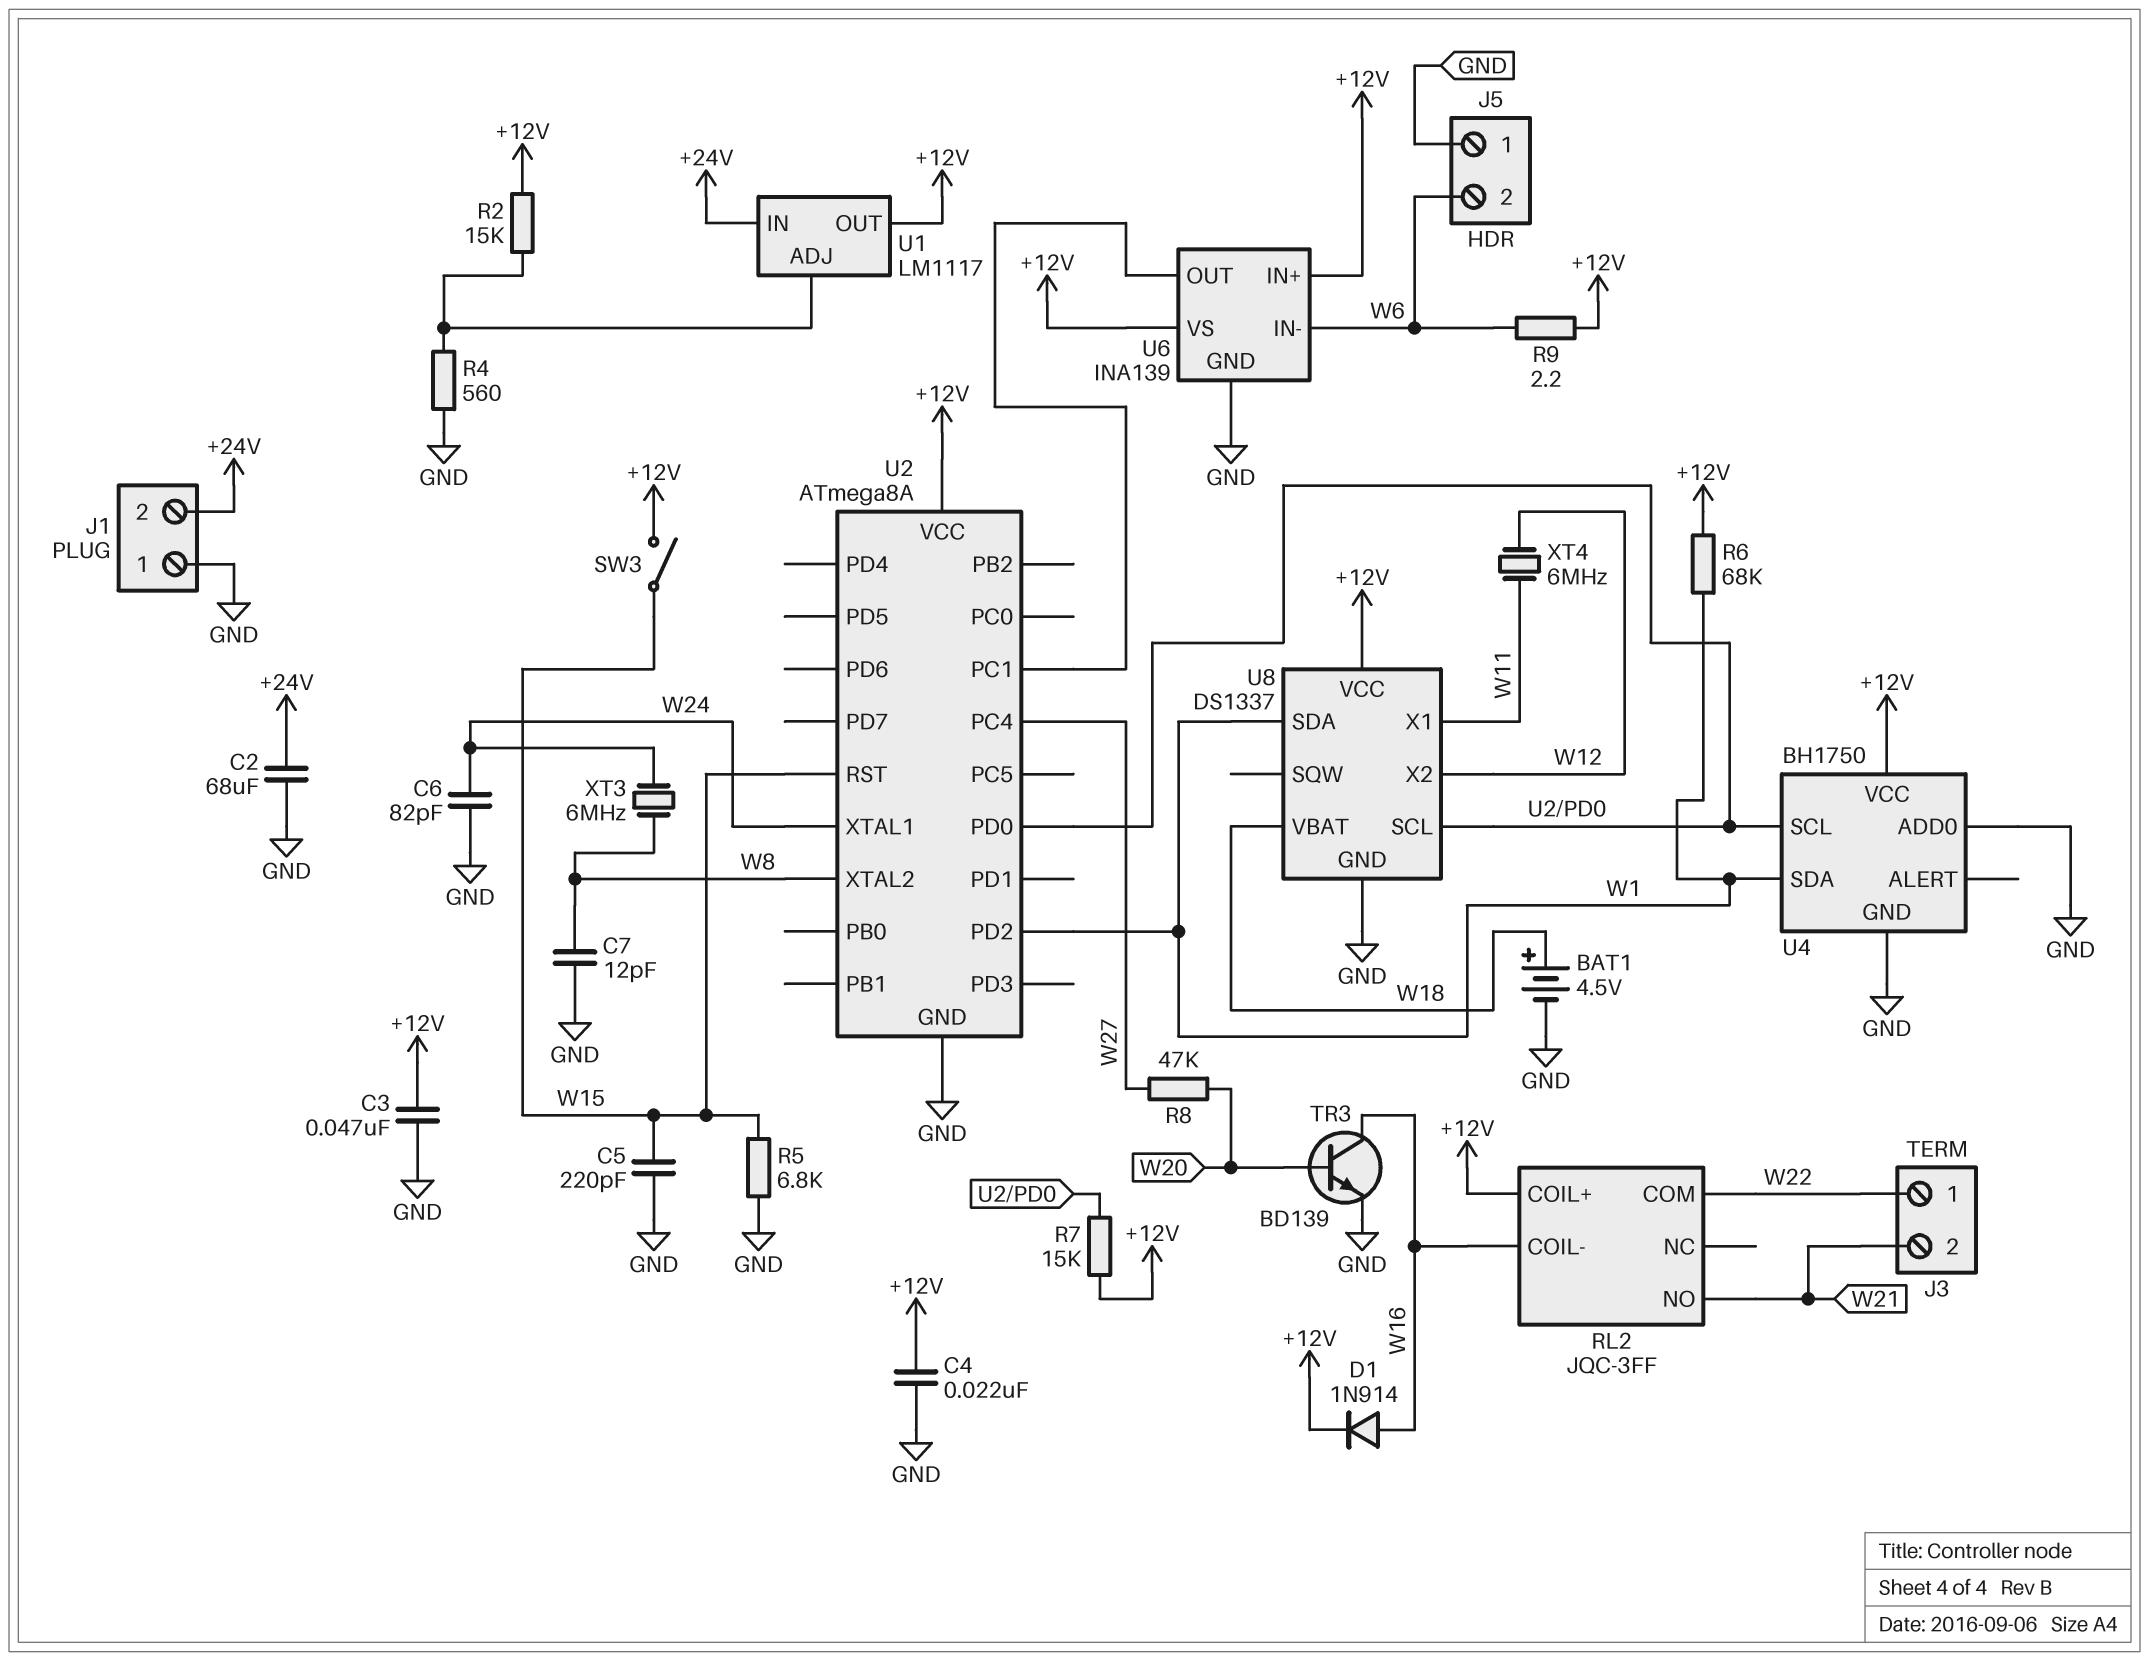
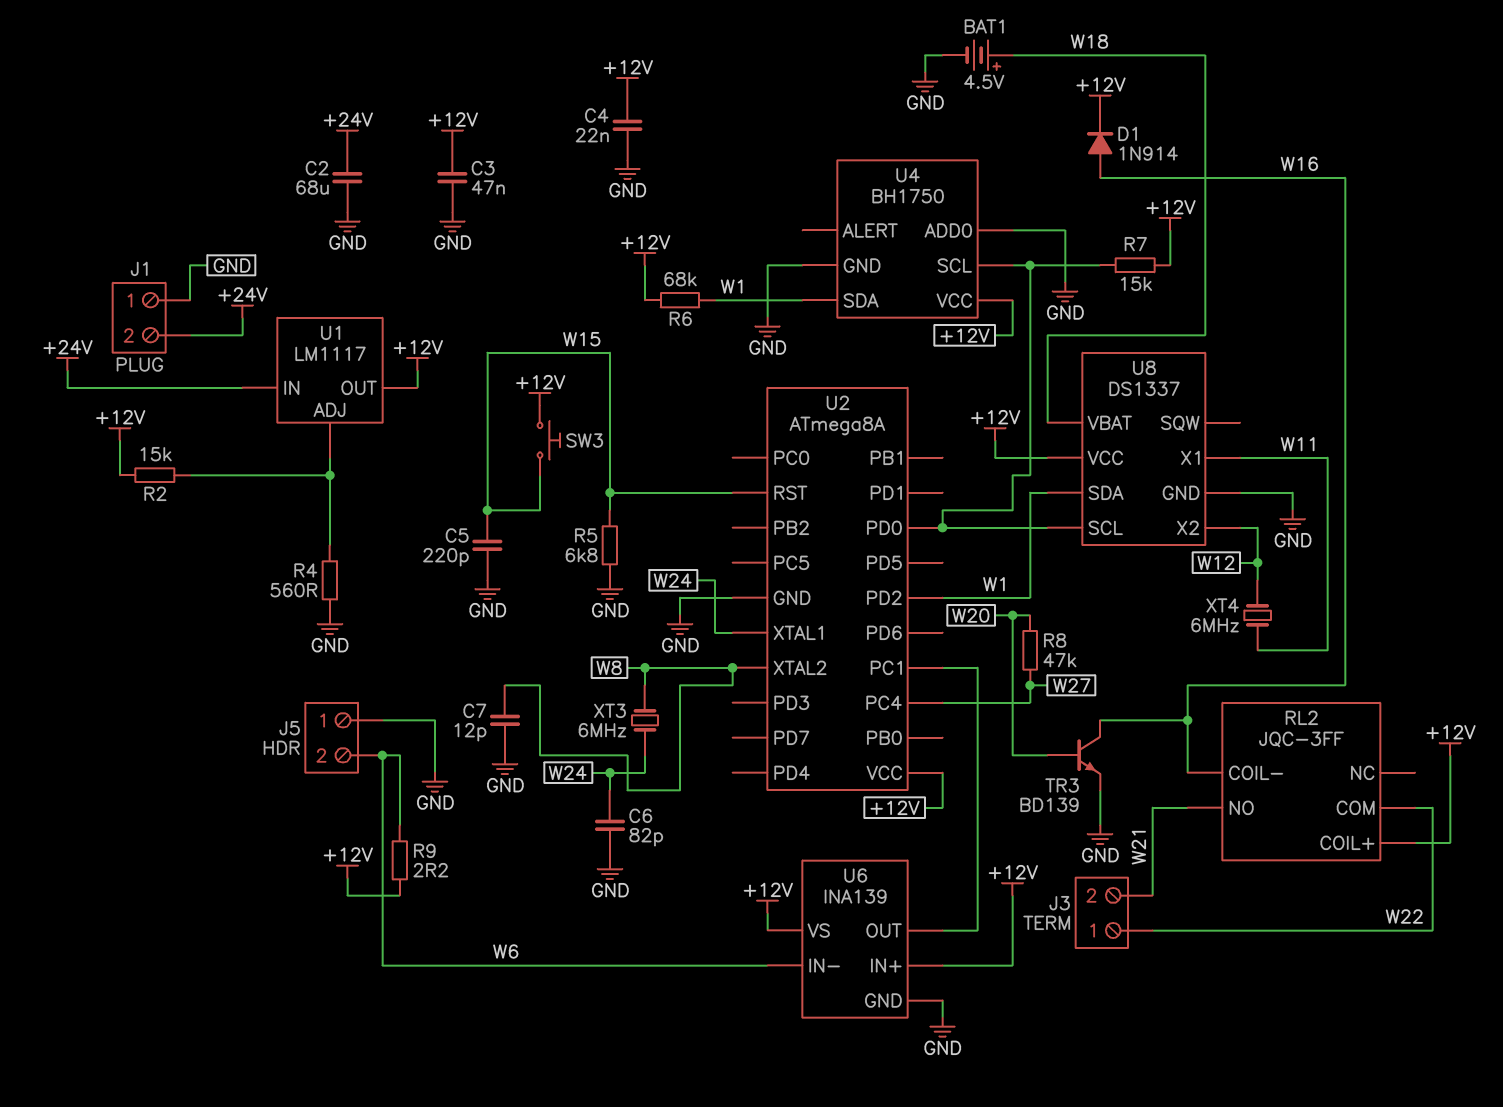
SW3: switch (+12V, W15) -> button (+12V, W15)

